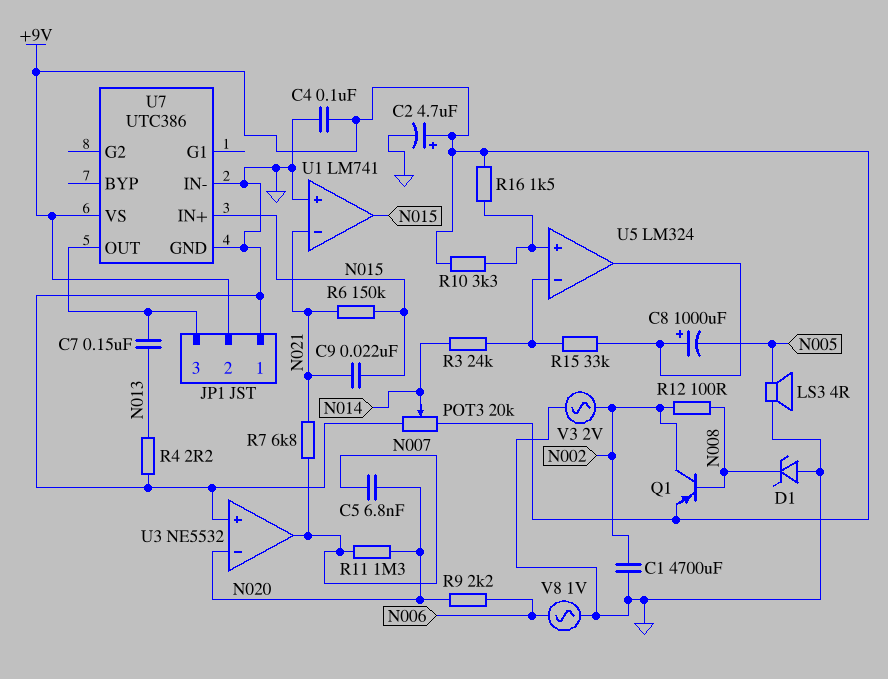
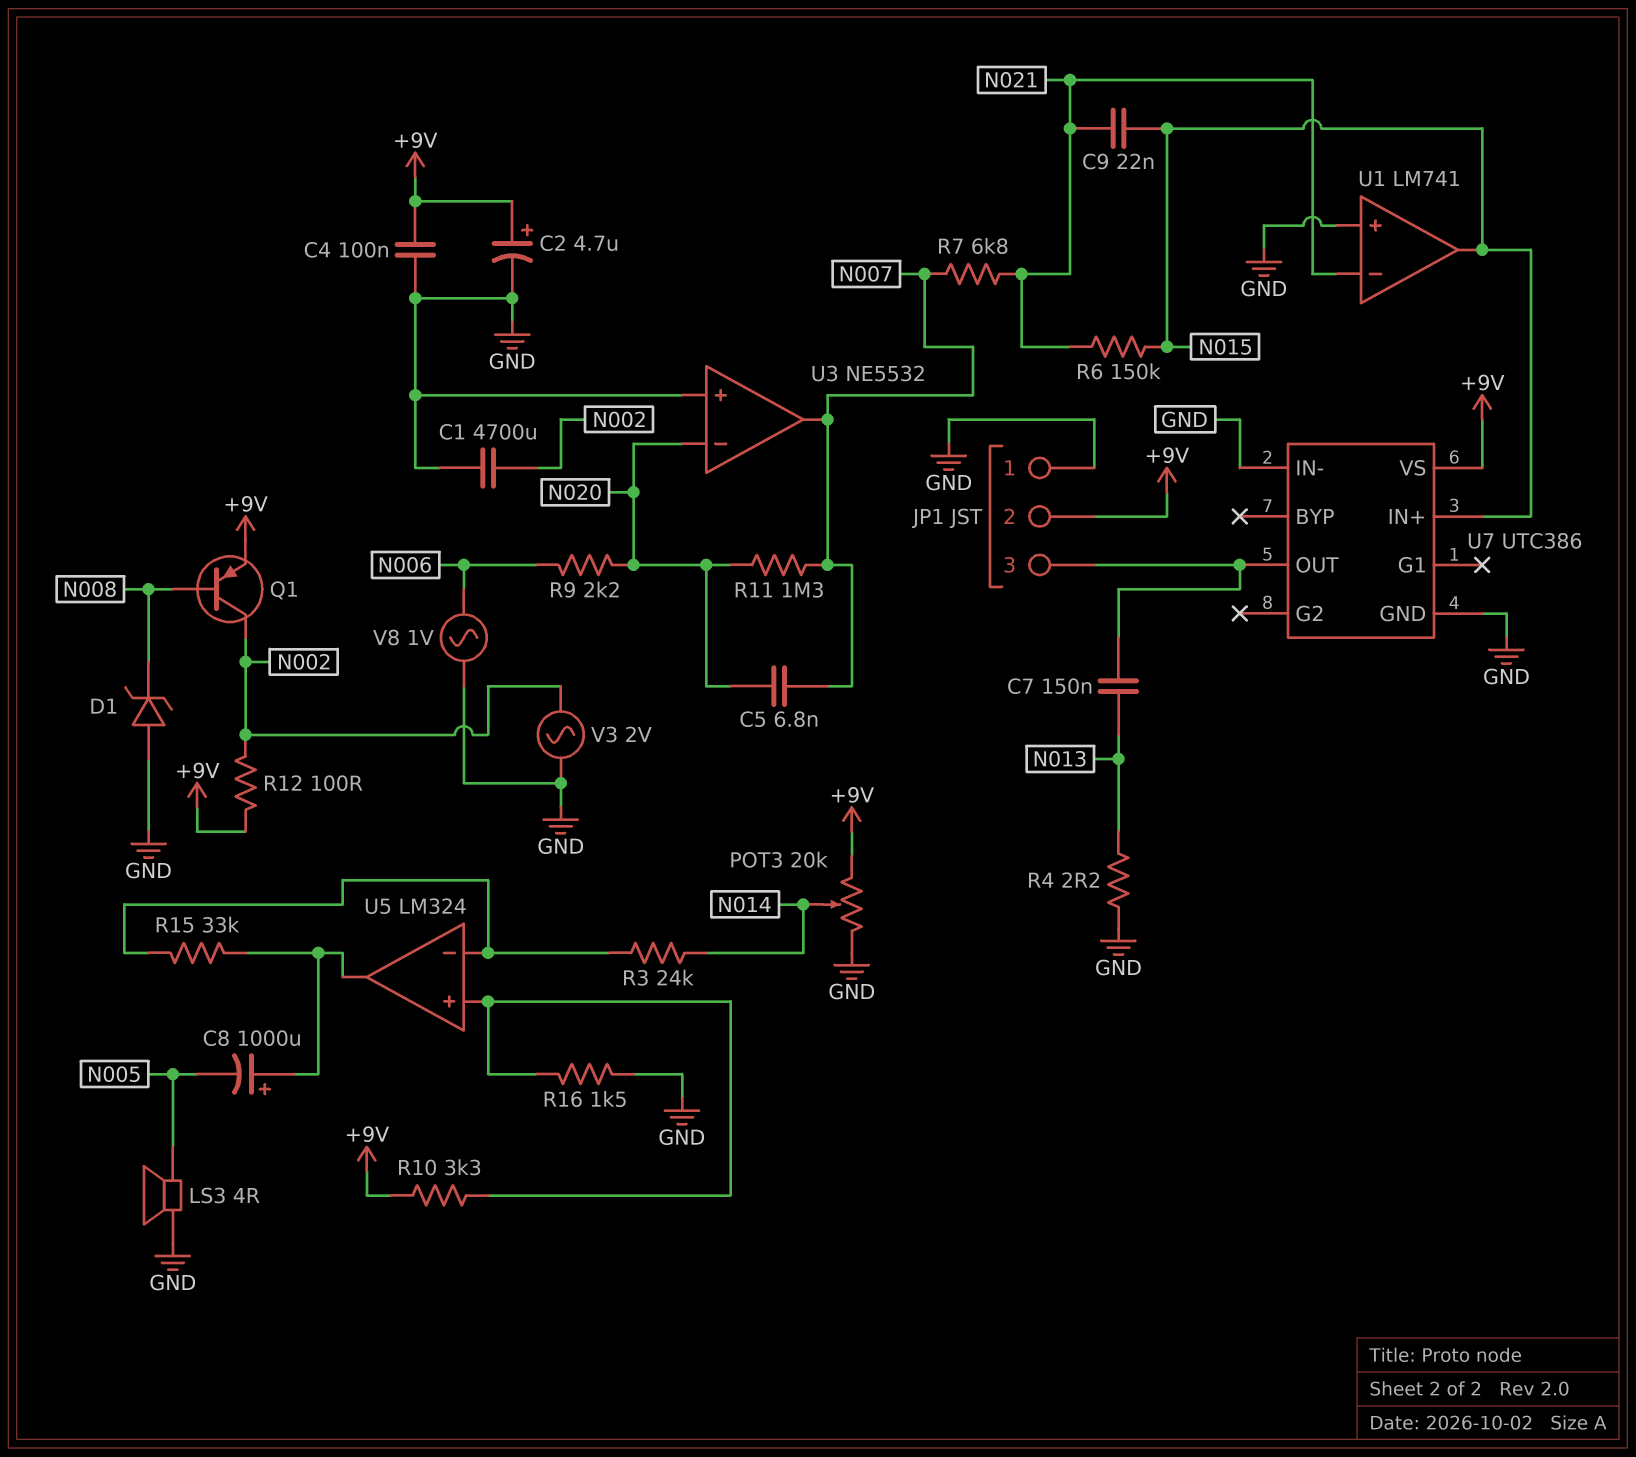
R12: 100 (N002, N008) -> 100 (+9V, N002)
R16: 1.5k (+9V, U5/in+) -> 1.5k (GND, U5/in+)

